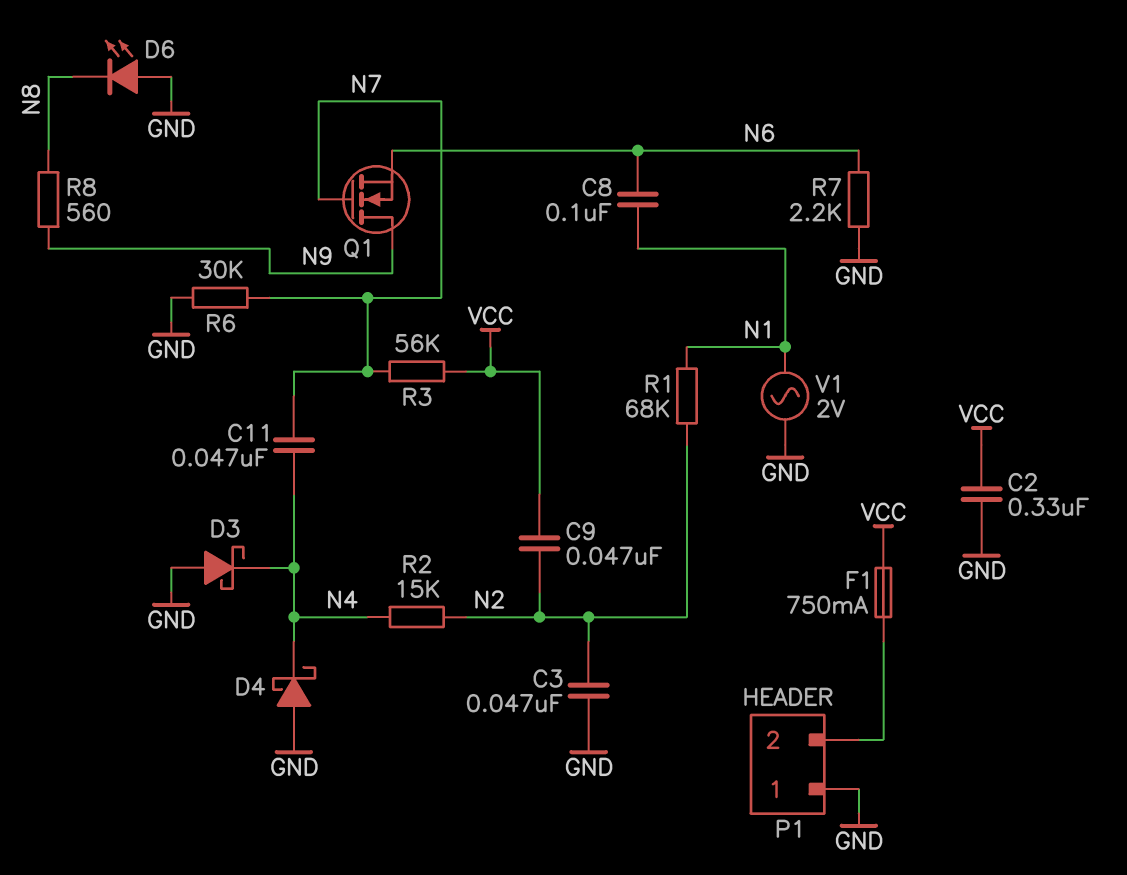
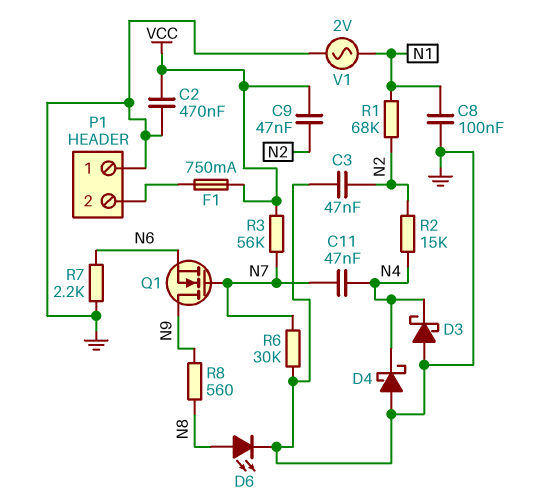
C2: 330nF (GND, VCC) -> 470nF (GND, VCC)
C8: 100nF (N1, N6) -> 100nF (GND, N1)
D6: LED (A GND, K N8) -> LED (A N8, K GND)

